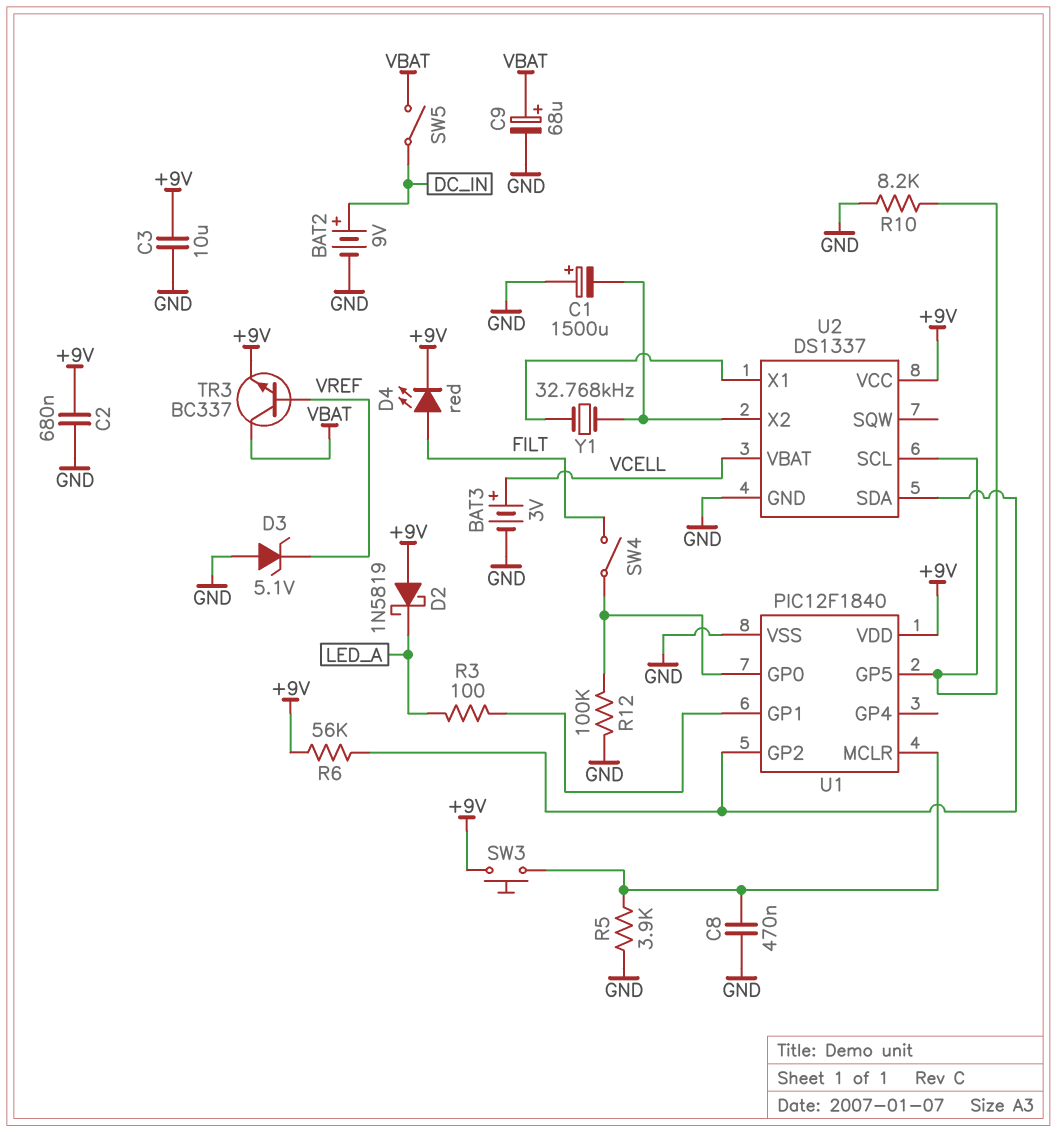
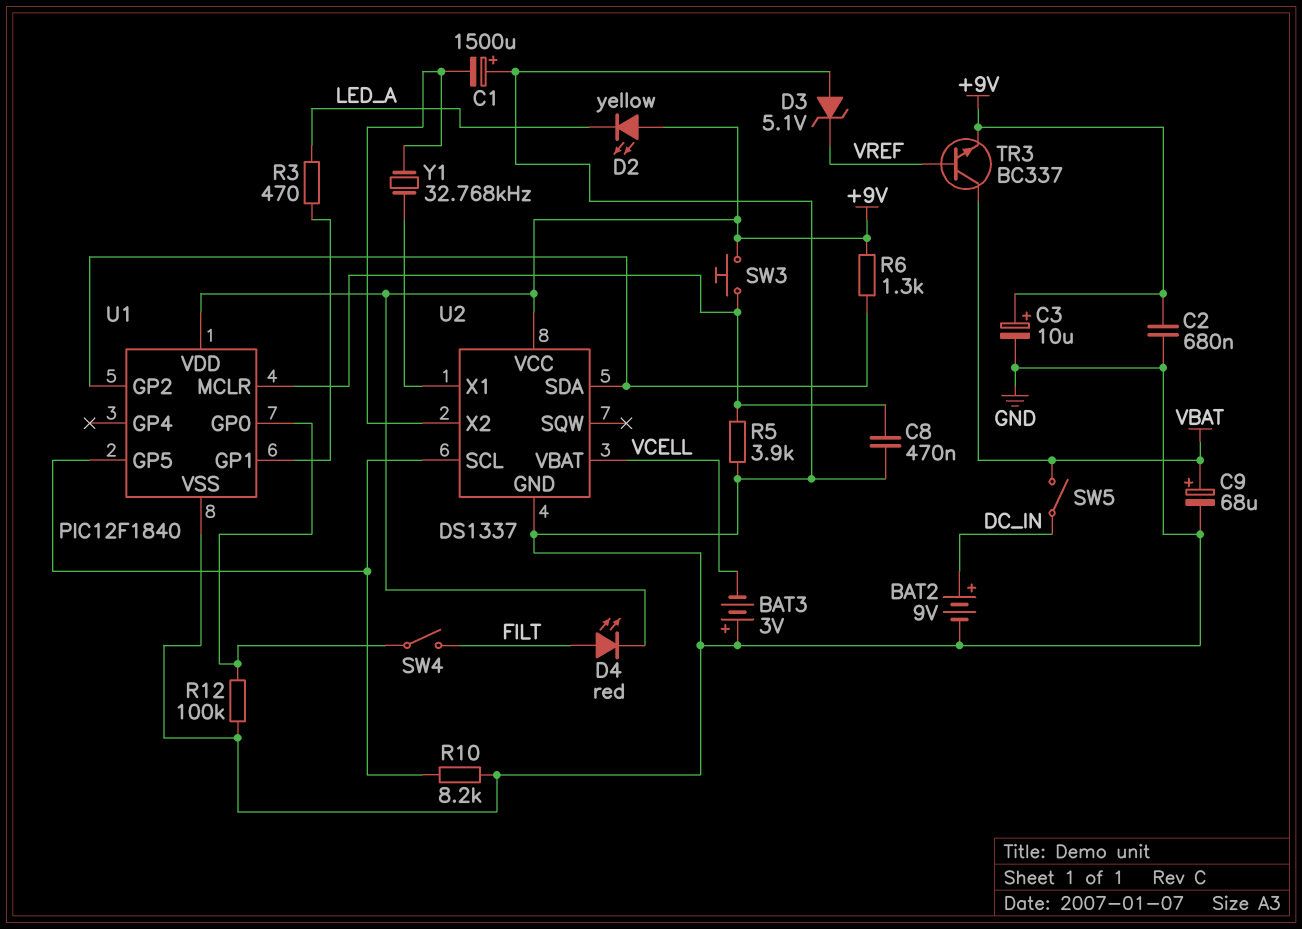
BAT3: 3V (plus VCELL, minus GND) -> 3V (plus GND, minus VCELL)
C3: 10uF (+9V, GND) -> 10uF (plus +9V, minus GND)
D2: schottky 1N5819 (A +9V, K LED_A) -> LED yellow (A +9V, K LED_A)
R3: 100 (LED_A, U1/GP1) -> 470 (LED_A, U1/GP1)
R6: 56k (+9V, U1/GP2) -> 1.3k (+9V, U1/GP2)

